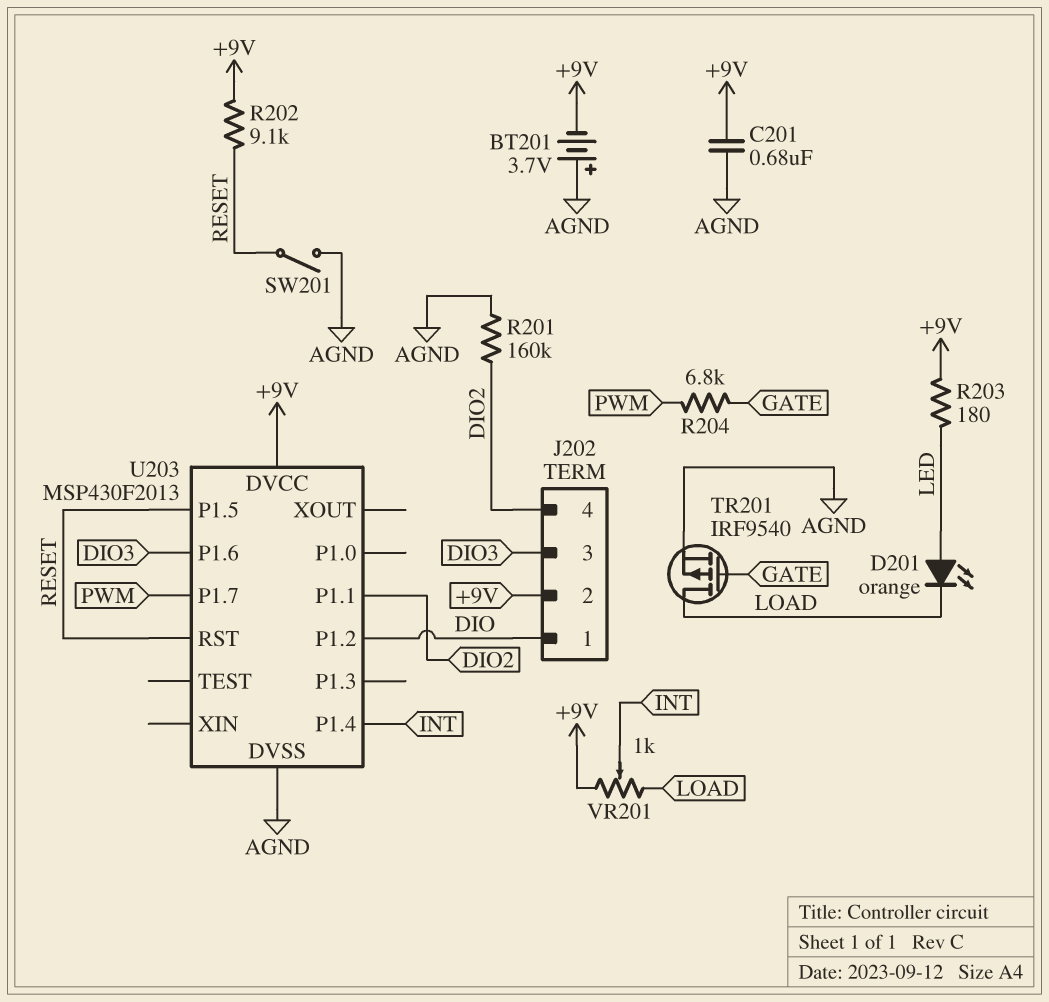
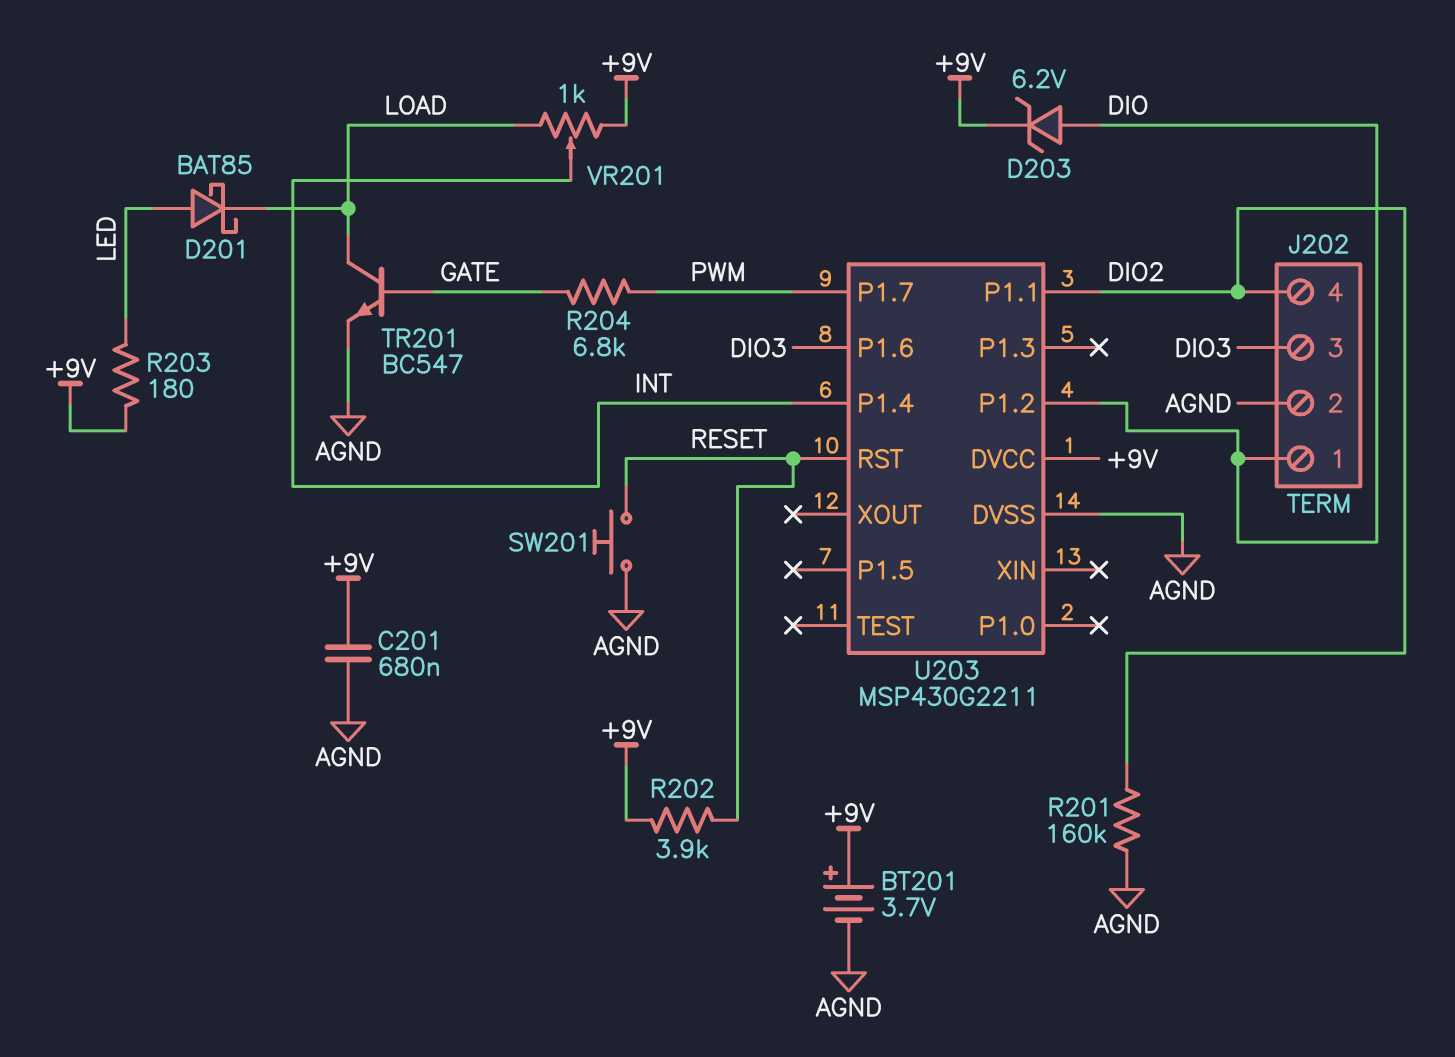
BT201: 3.7V (plus AGND, minus +9V) -> 3.7V (plus +9V, minus AGND)
D201: LED orange (A LED, K LOAD) -> schottky BAT85 (A LED, K LOAD)
D203: none -> zener 6.2V (A DIO, K +9V)
J202 pin 2: +9V -> AGND
R202: 9.1k (+9V, RESET) -> 3.9k (+9V, RESET)
SW201: switch (AGND, RESET) -> button (AGND, RESET)
TR201: PMOS IRF9540 (G GATE, D LOAD, S AGND) -> NPN BC547 (B GATE, C LOAD, E AGND)
U203: MSP430F2013 -> MSP430G2211
U203 pin P1.5: RESET -> none

